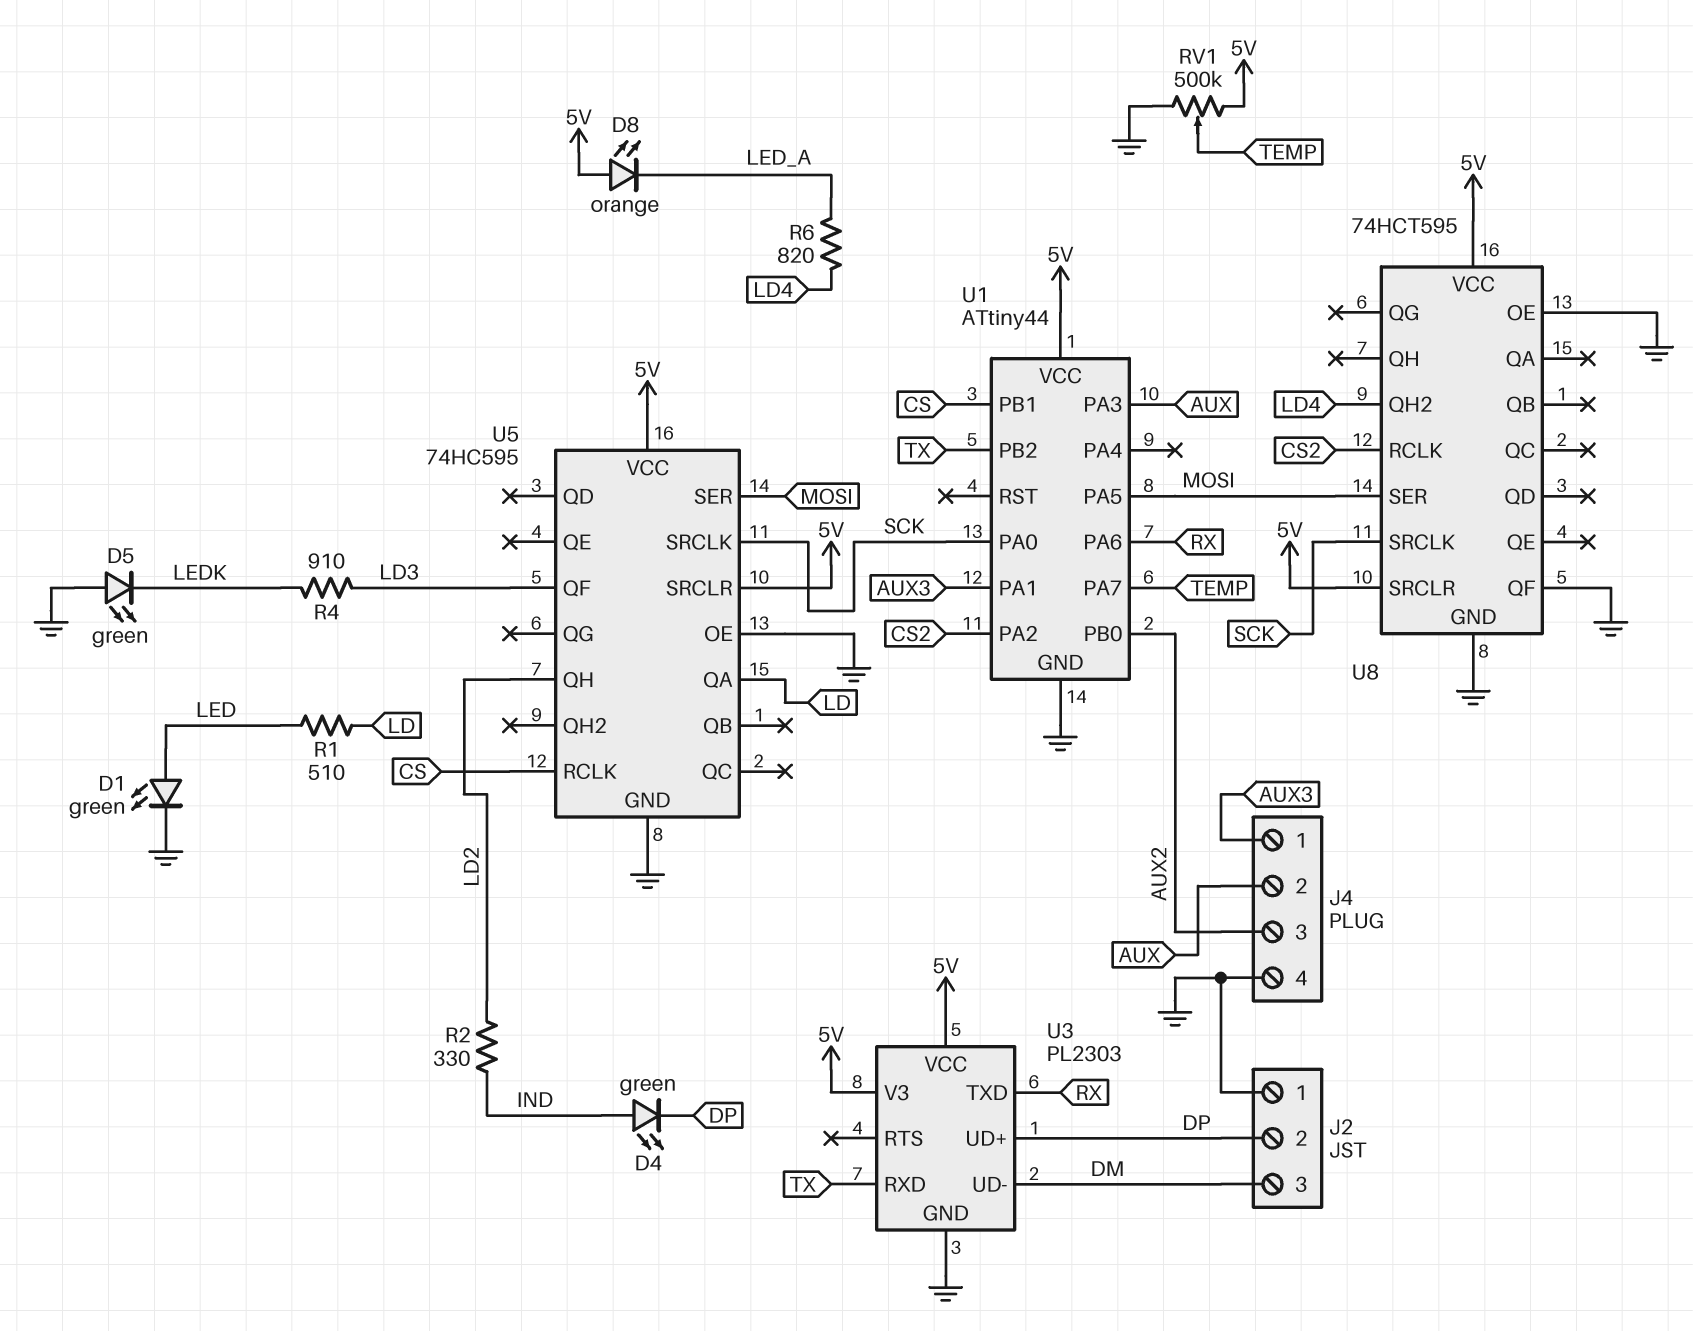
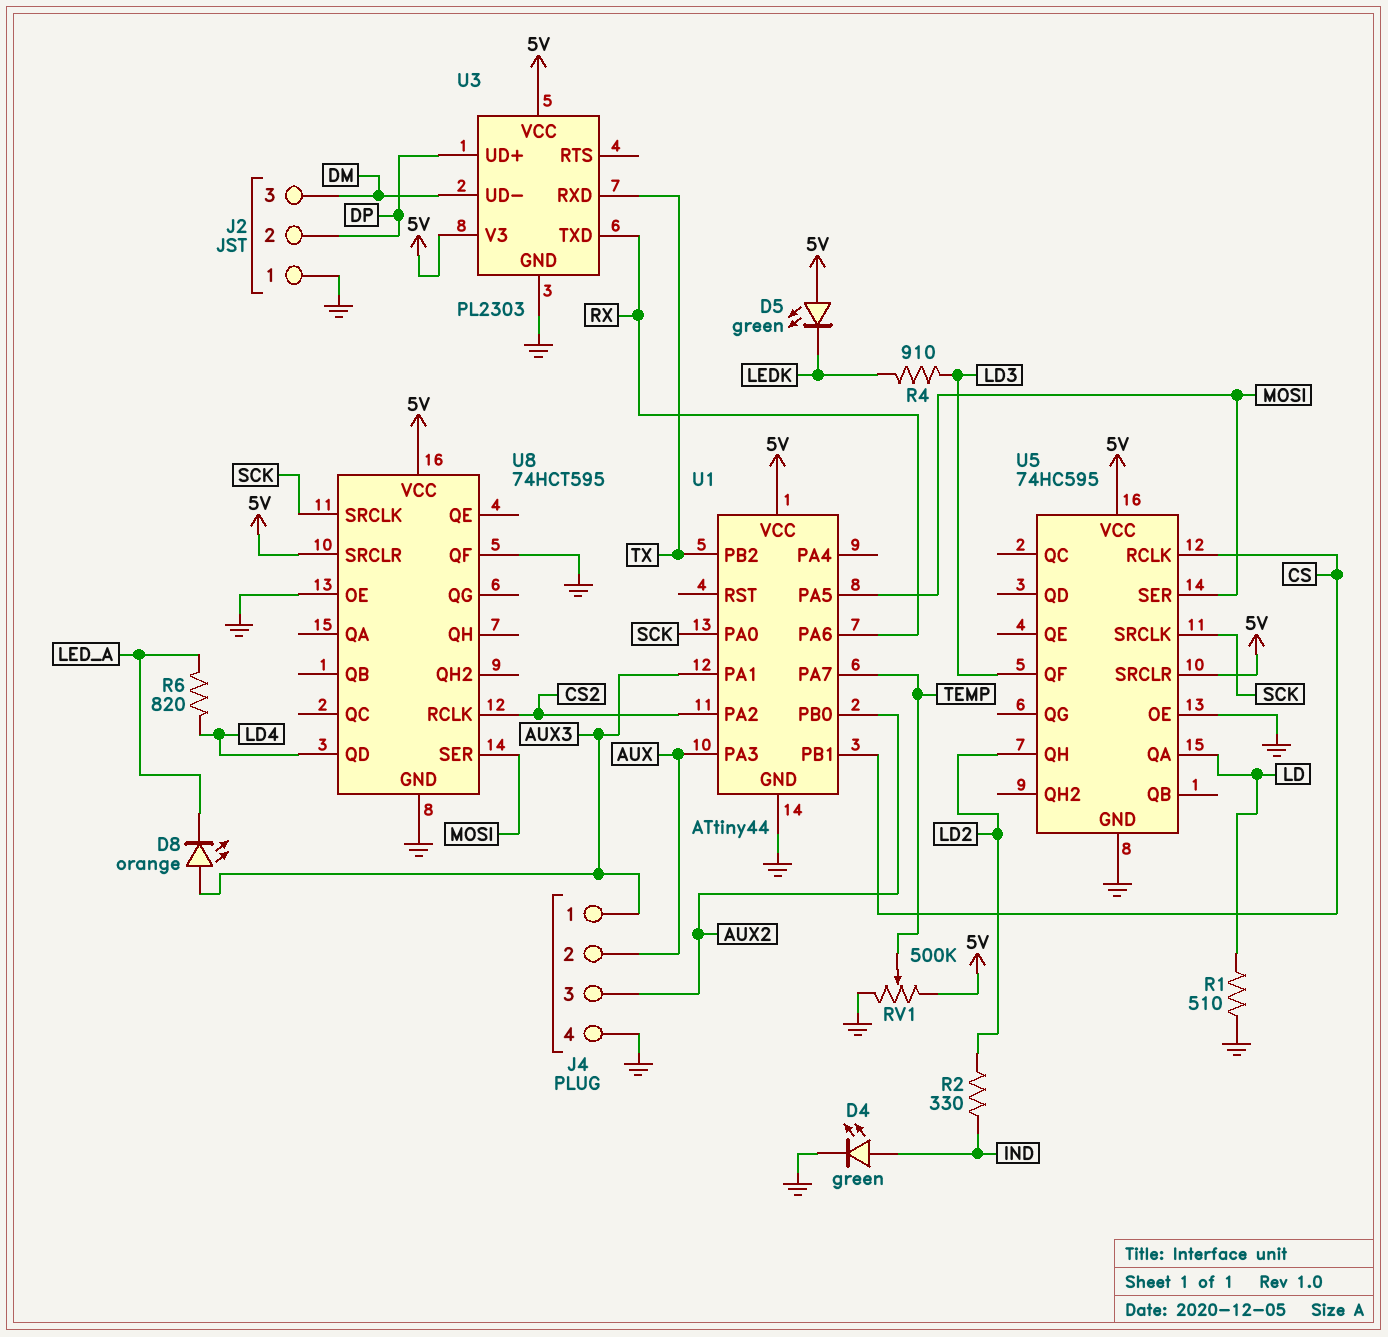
D1: LED green (A LED, K GND) -> none
D4: LED green (A IND, K DP) -> LED green (A IND, K GND)
D5: LED green (A GND, K LEDK) -> LED green (A 5V, K LEDK)
D8: LED orange (A 5V, K LED_A) -> LED orange (A AUX3, K LED_A)
R1: 510 (LD, LED) -> 510 (GND, LD)
U8 pin QD: none -> LD4
U8 pin QH2: LD4 -> none

